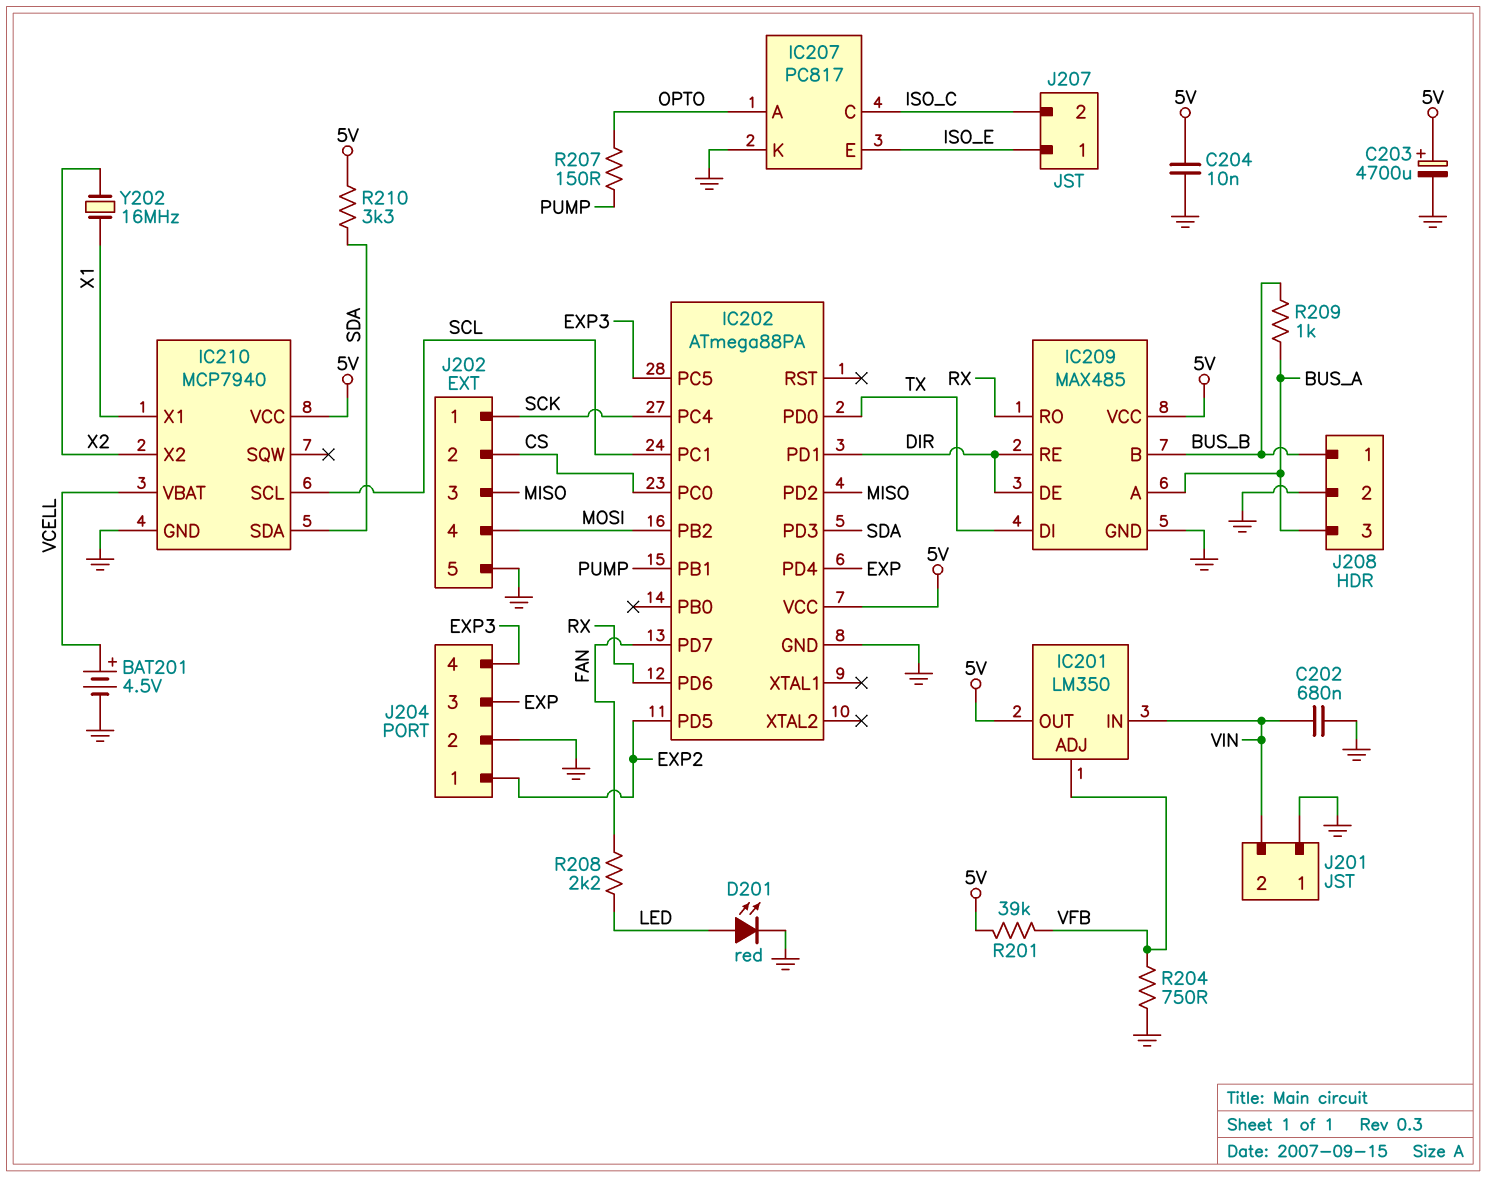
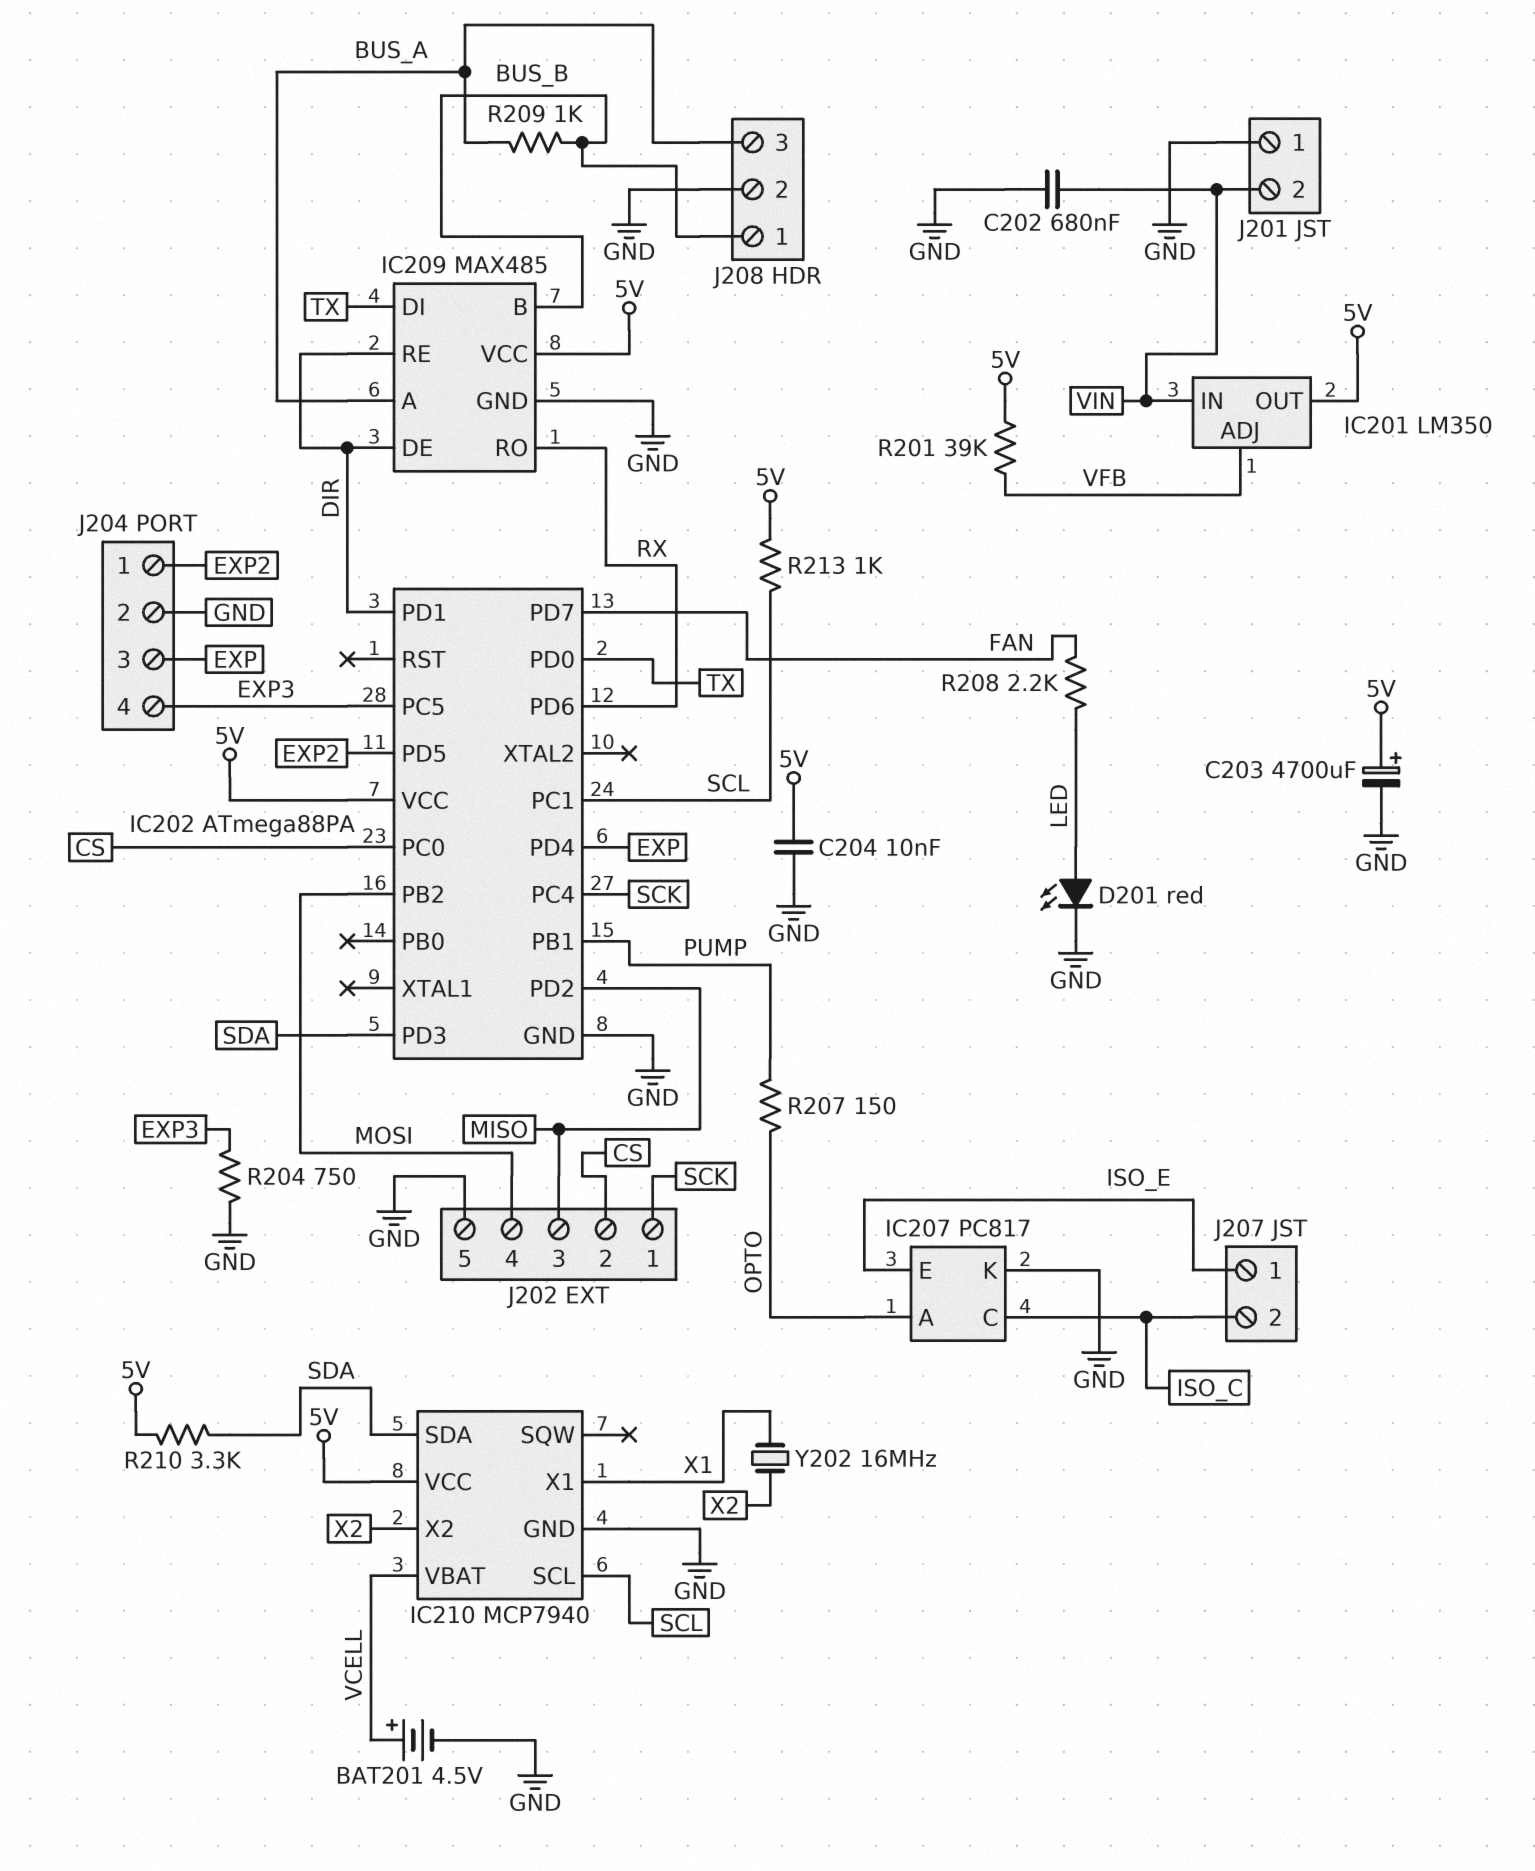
R204: 750 (GND, VFB) -> 750 (EXP3, GND)
R213: none -> 1k (5V, SCL)

